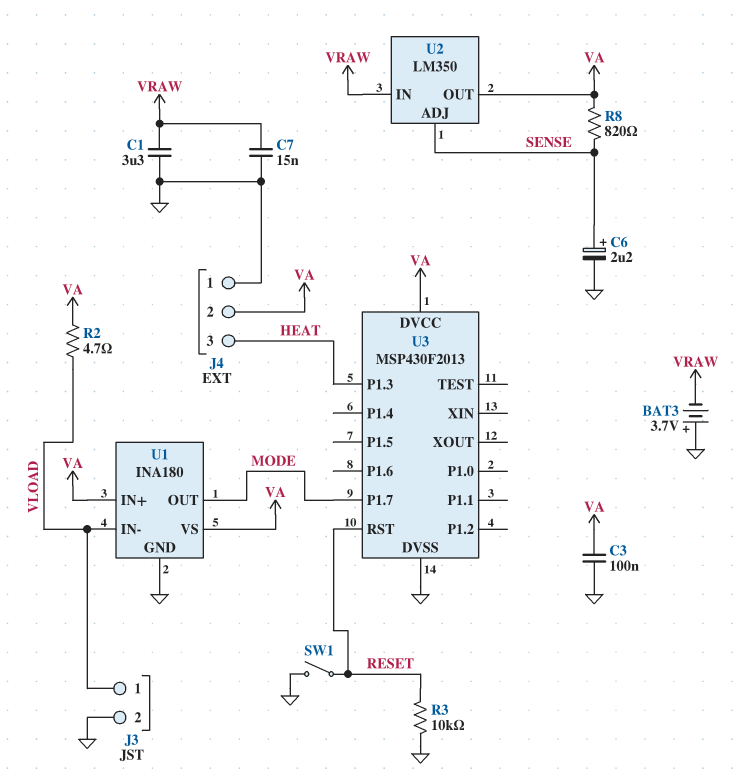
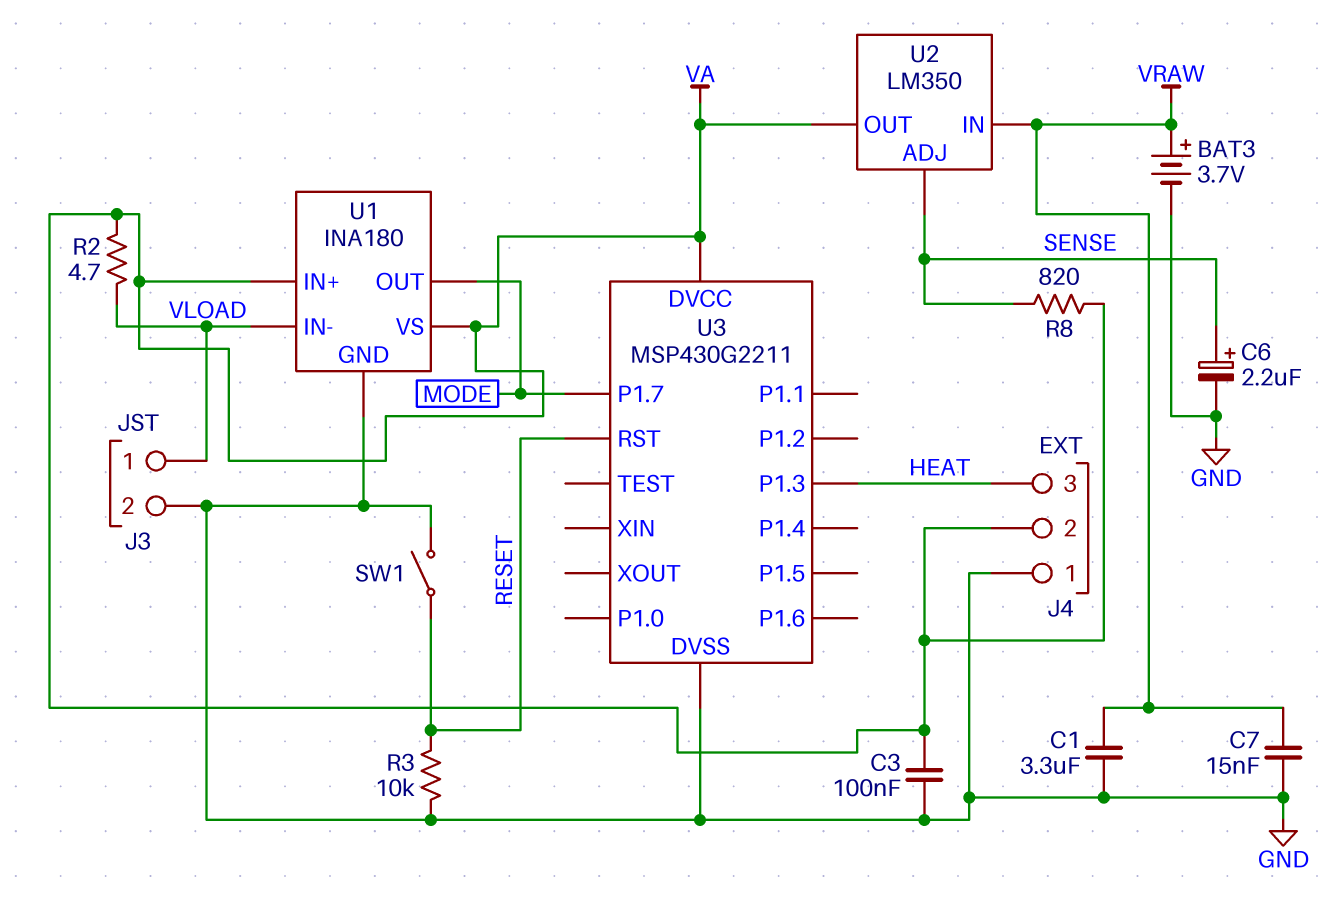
BAT3: 3.7V (plus GND, minus VRAW) -> 3.7V (plus VRAW, minus GND)
U3: MSP430F2013 -> MSP430G2211

